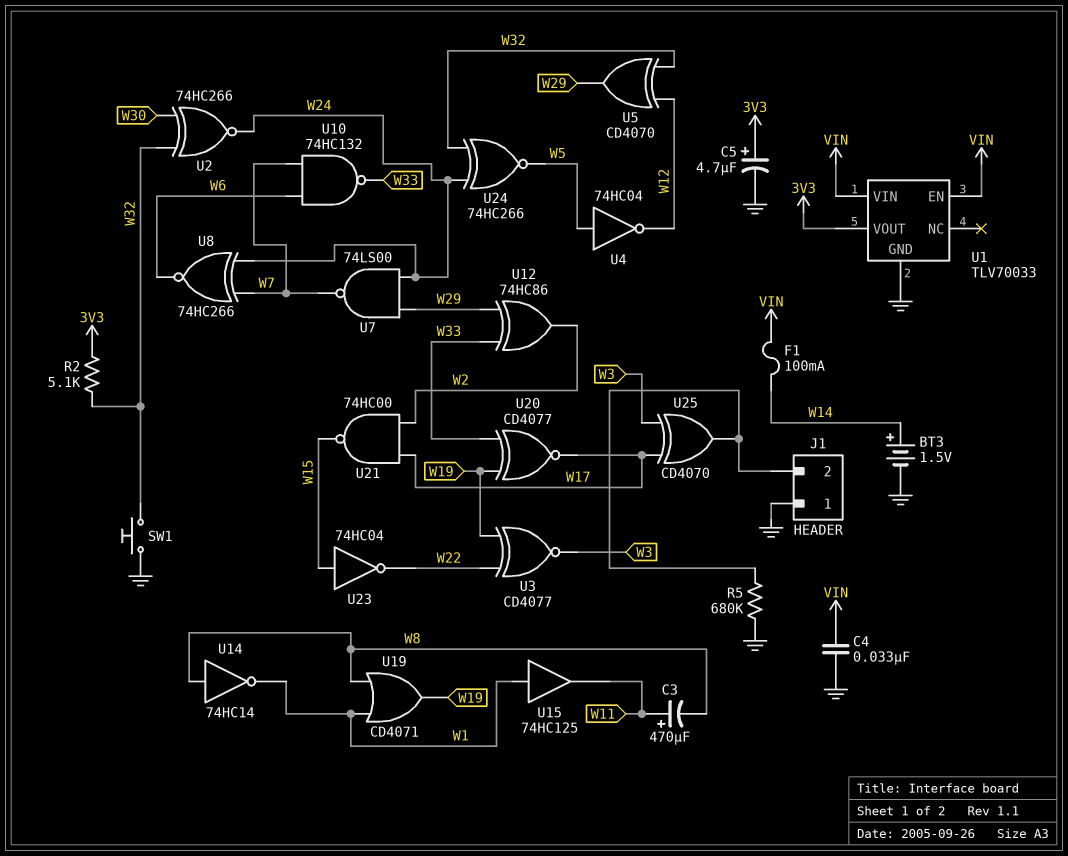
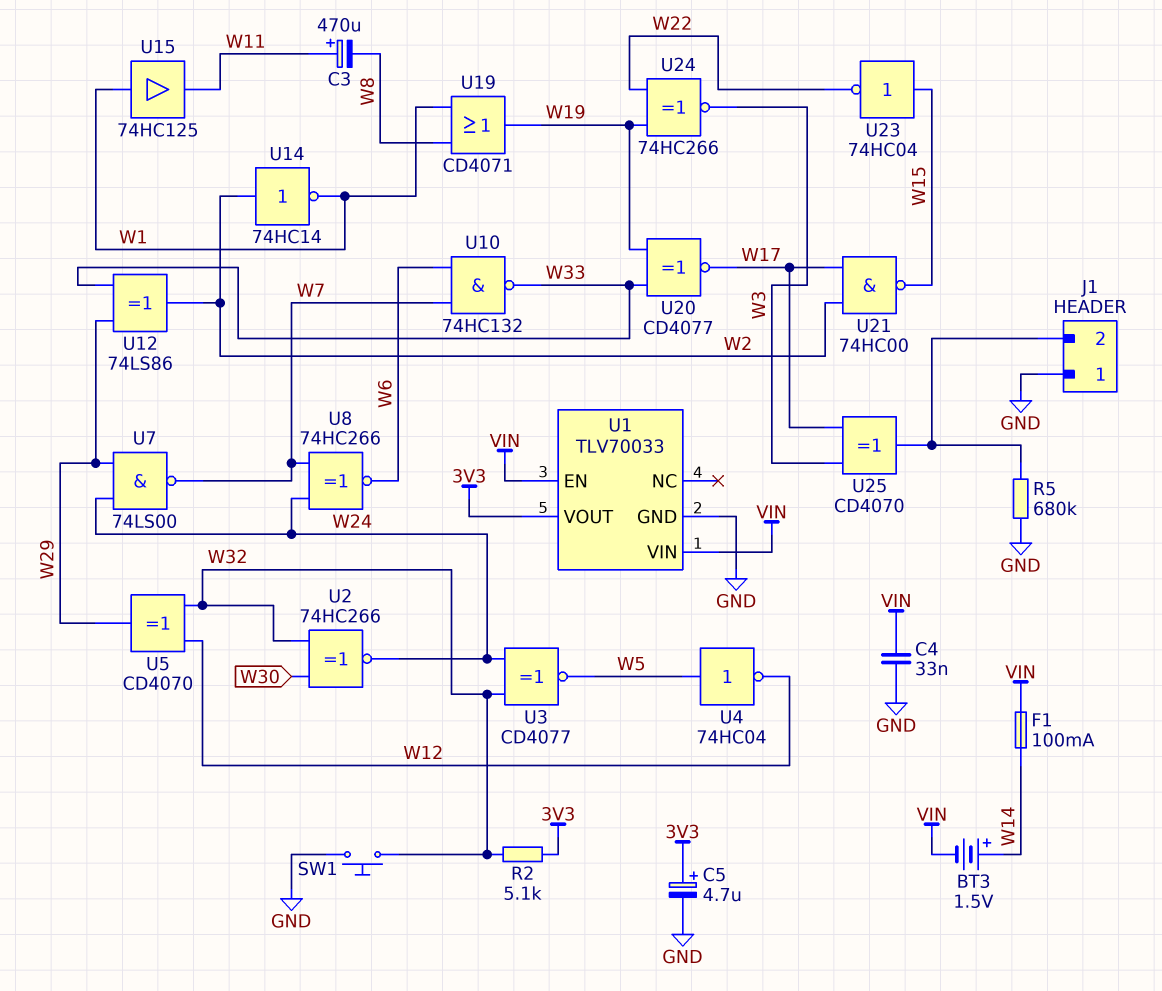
BT3: 1.5V (plus W14, minus GND) -> 1.5V (plus W14, minus VIN)
U3: XNOR CD4077 (in W19, in W22, out W3) -> XNOR CD4077 (in W24, in W32, out W5)
U12: XOR 74HC86 (in W29, in W33, out W2) -> XOR 74LS86 (in W29, in W33, out W2)
U14: NOT 74HC14 (in W8, out W1) -> NOT 74HC14 (in W2, out W1)
U24: XNOR 74HC266 (in W24, in W32, out W5) -> XNOR 74HC266 (in W19, in W22, out W3)

